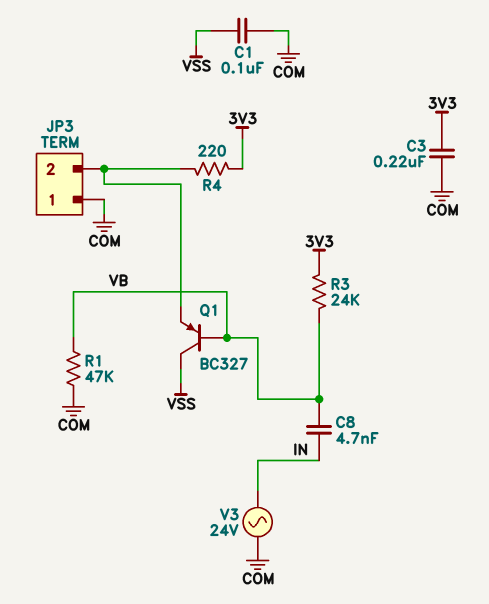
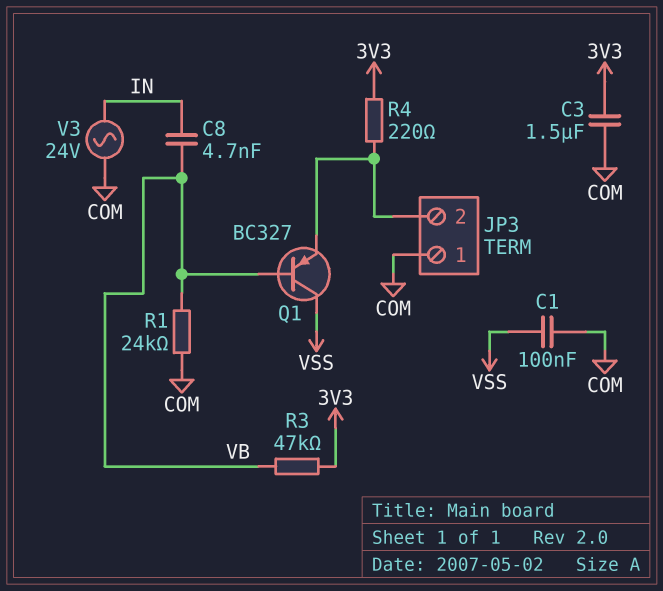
C3: 220nF (3V3, COM) -> 1.5uF (3V3, COM)
R1: 47k (COM, VB) -> 24k (COM, VB)
R3: 24k (3V3, VB) -> 47k (3V3, VB)

